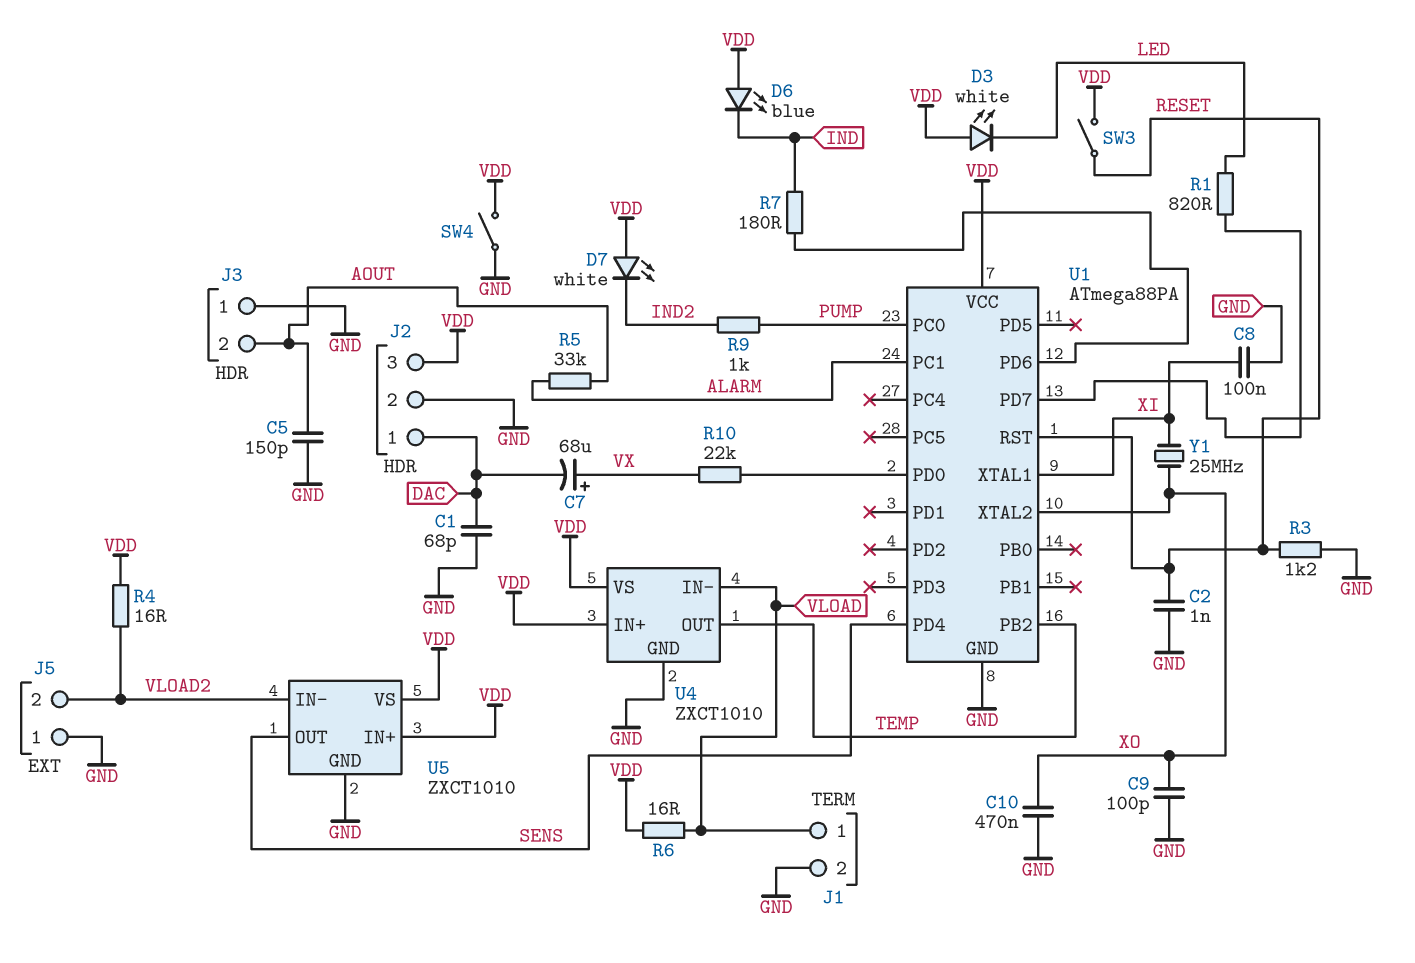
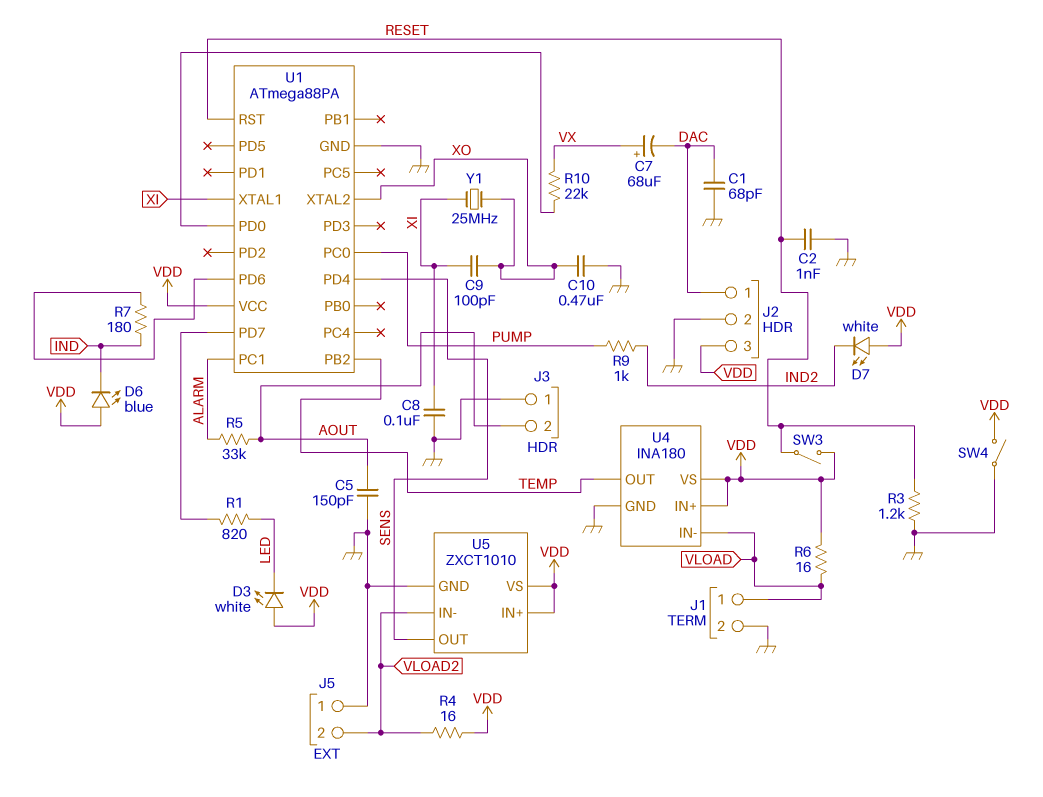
C9: 100pF (GND, XO) -> 100pF (XI, XO)
U4: ZXCT1010 -> INA180

